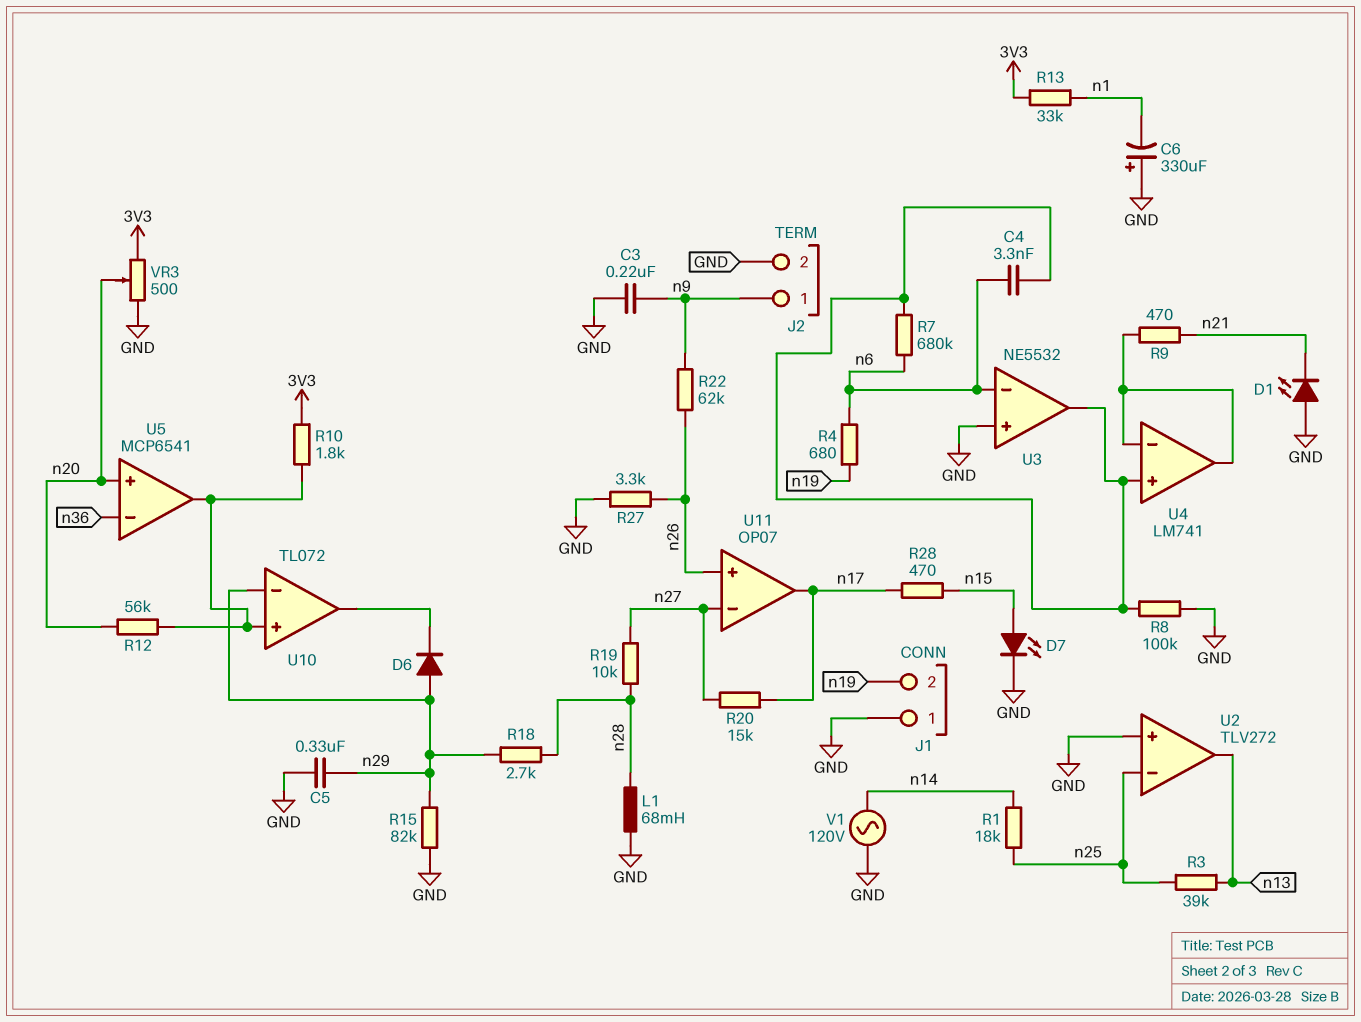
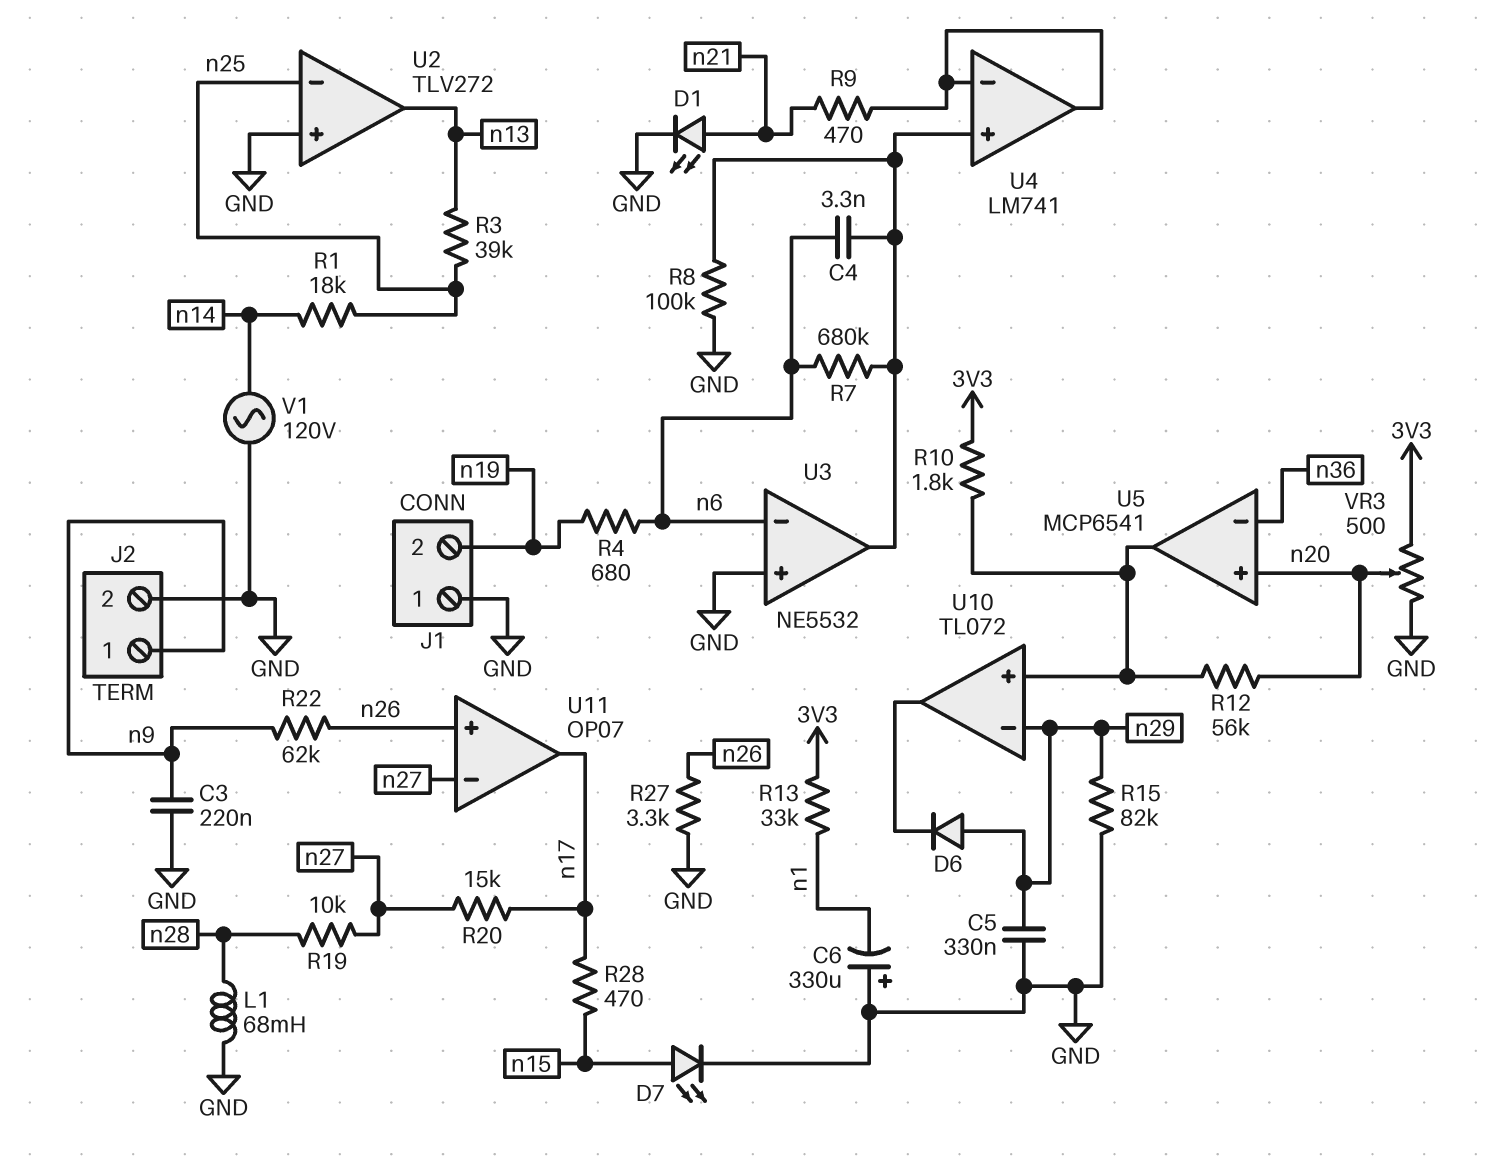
D1: LED (A GND, K n21) -> LED (A n21, K GND)
R18: 2.7k (n28, n29) -> none

